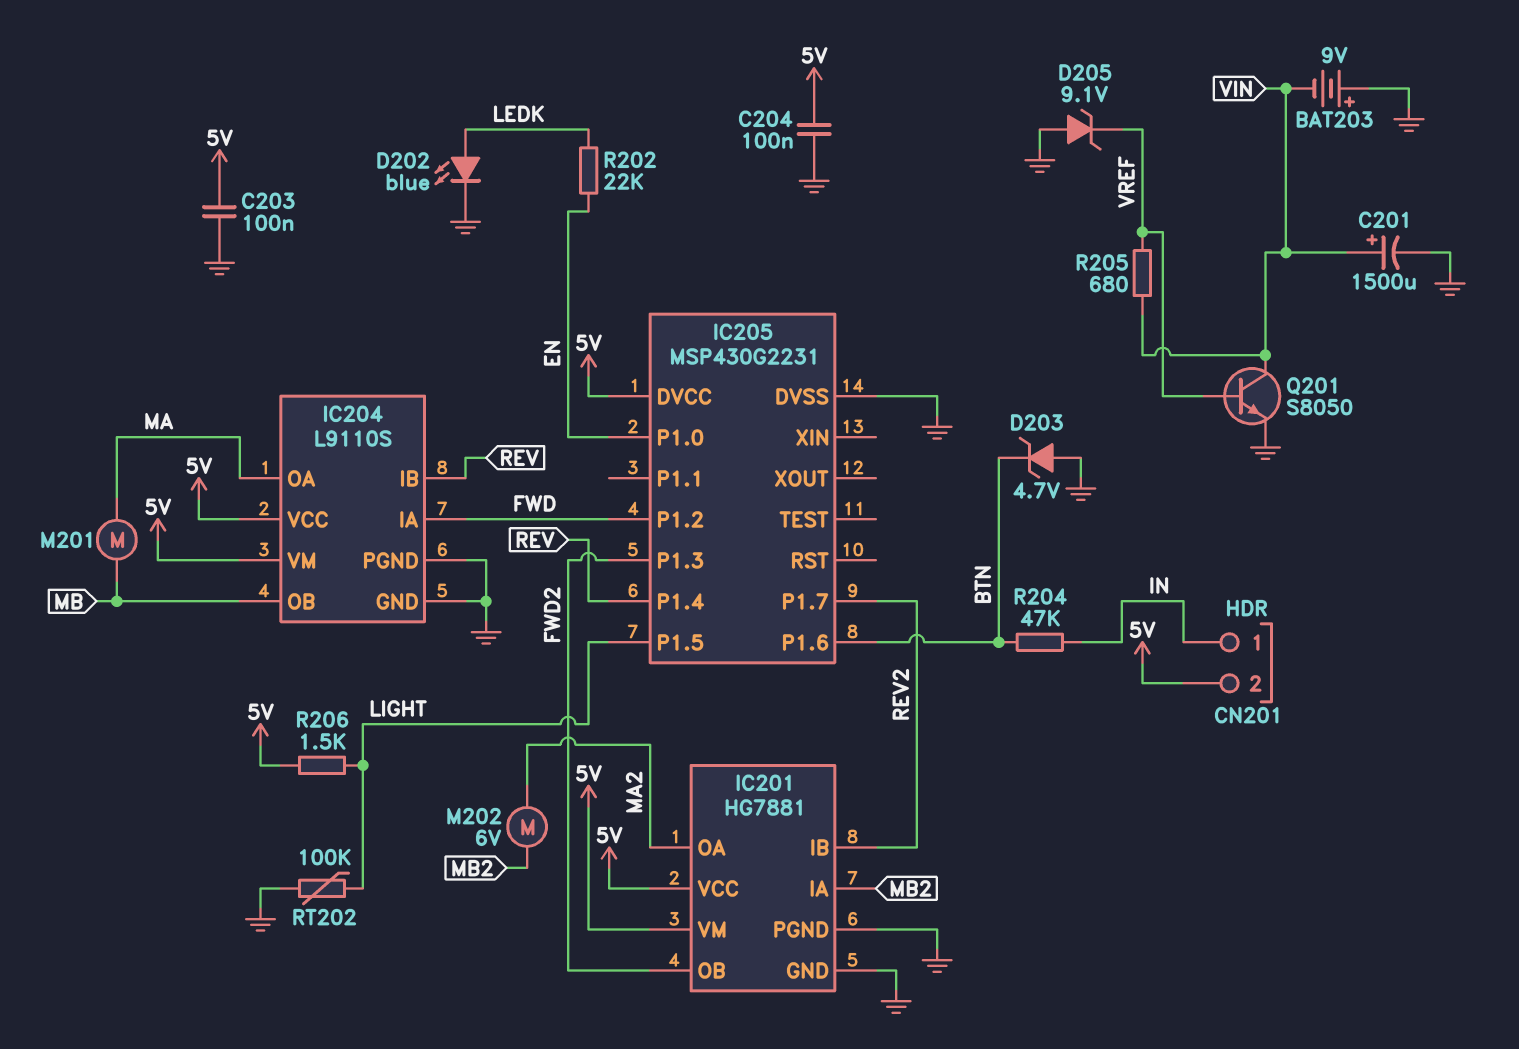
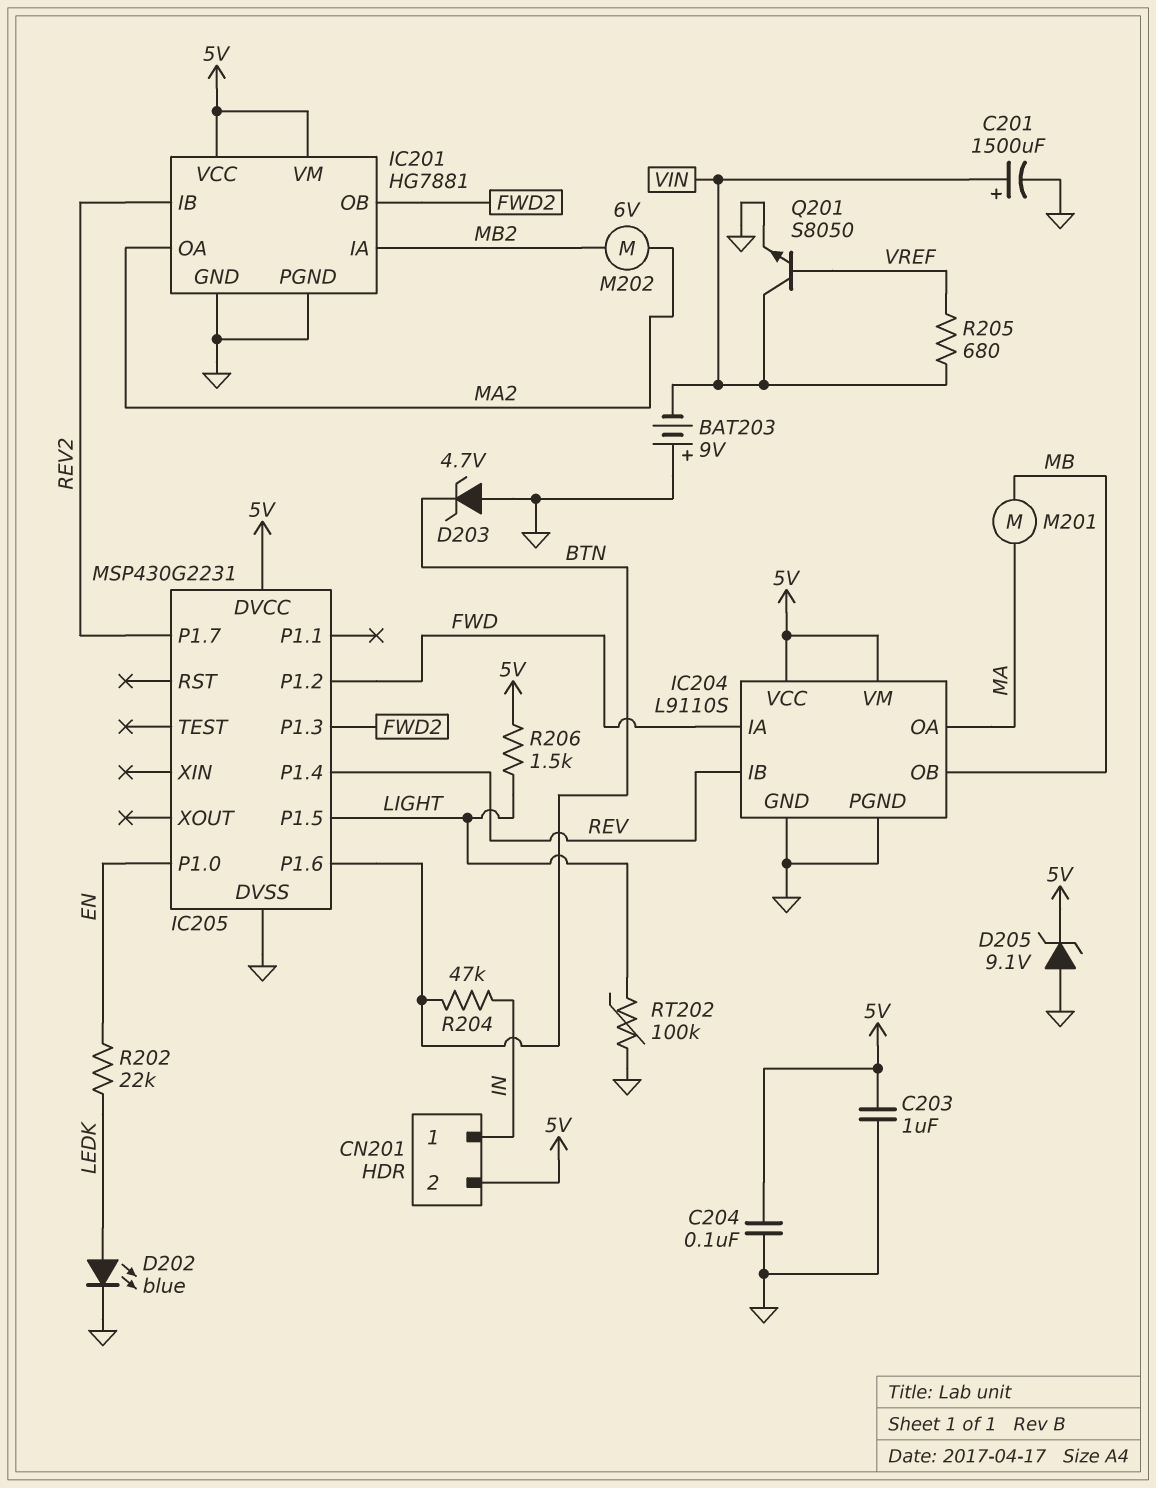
C203: 100nF (5V, GND) -> 1uF (5V, GND)
D205: zener 9.1V (A GND, K VREF) -> zener 9.1V (A GND, K 5V)

